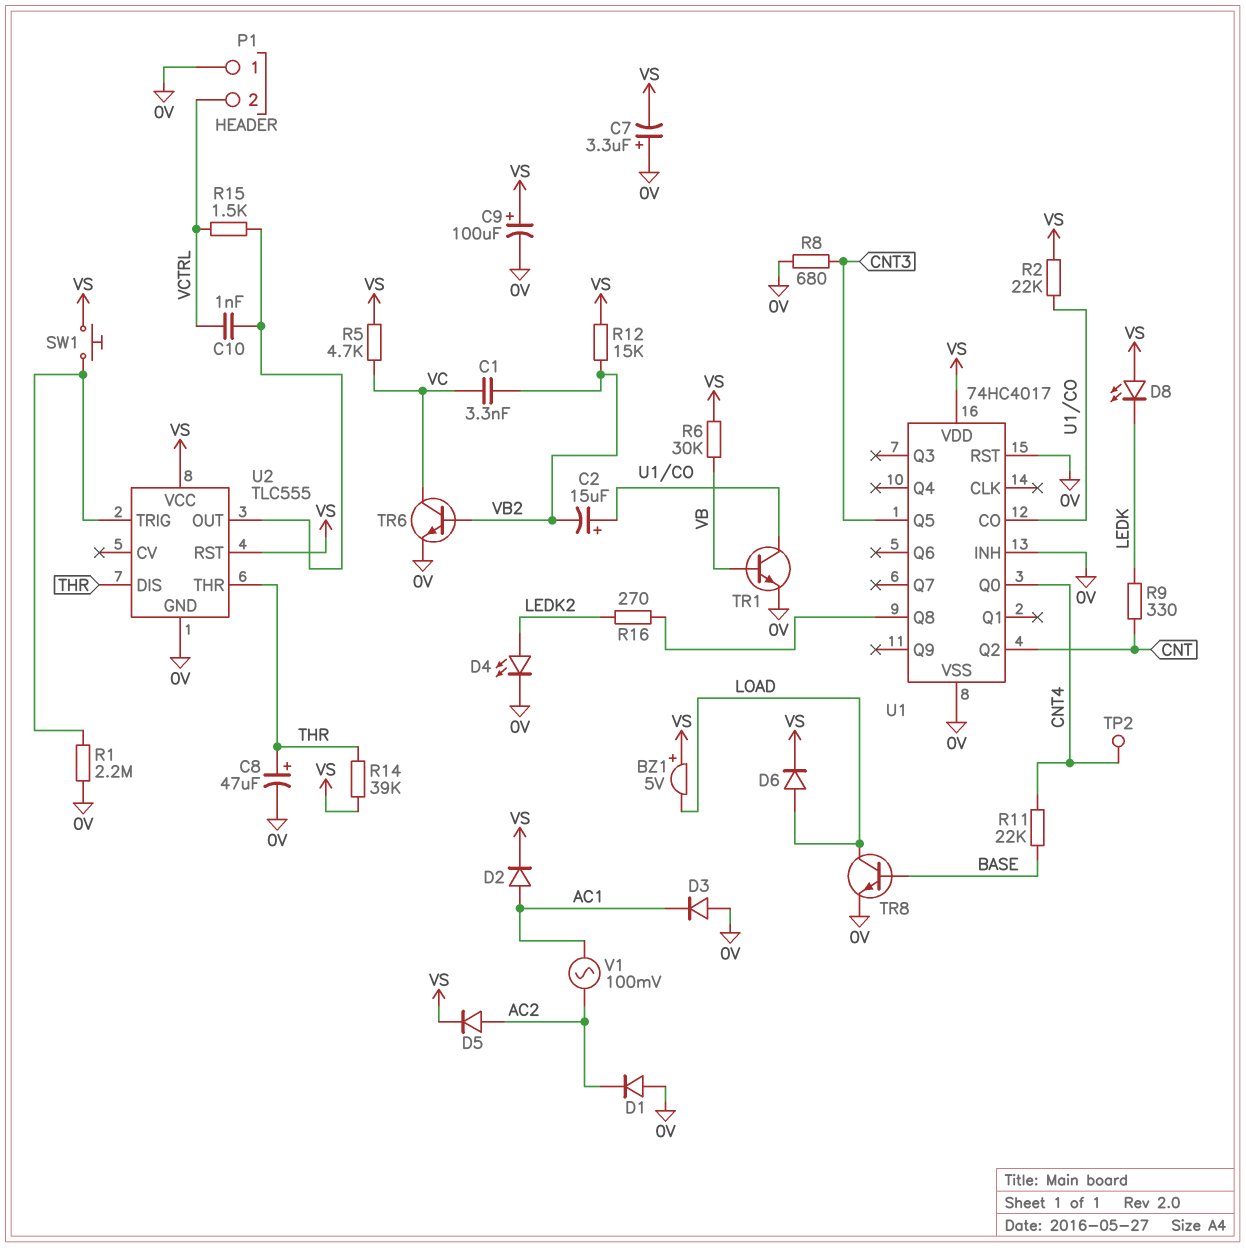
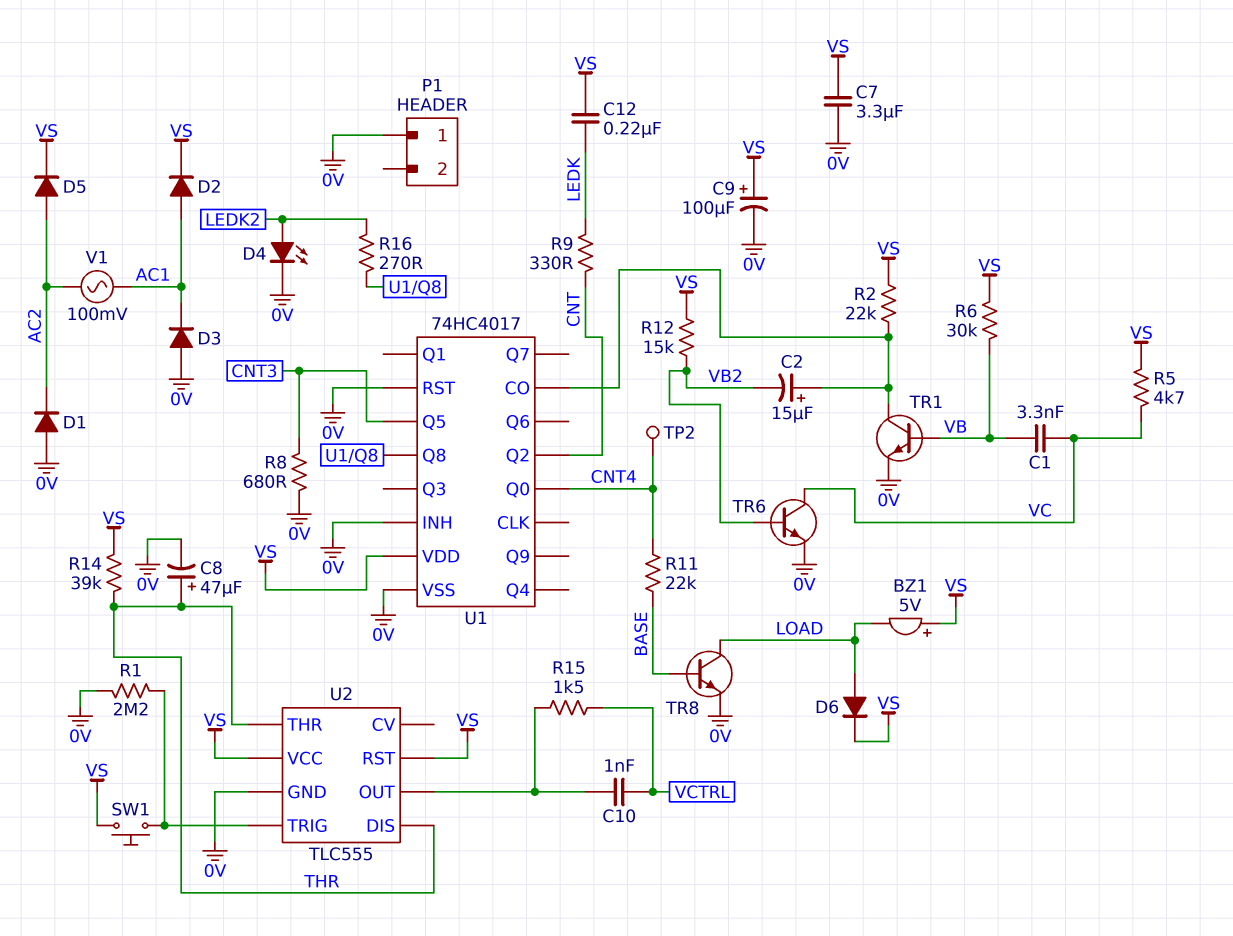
C1: 3.3nF (VB2, VC) -> 3.3nF (VB, VC)
C7: 3.3uF (plus 0V, minus VS) -> 3.3uF (0V, VS)
C12: none -> 220nF (LEDK, VS)
D8: LED (A VS, K LEDK) -> none
P1 pin 2: VCTRL -> none

